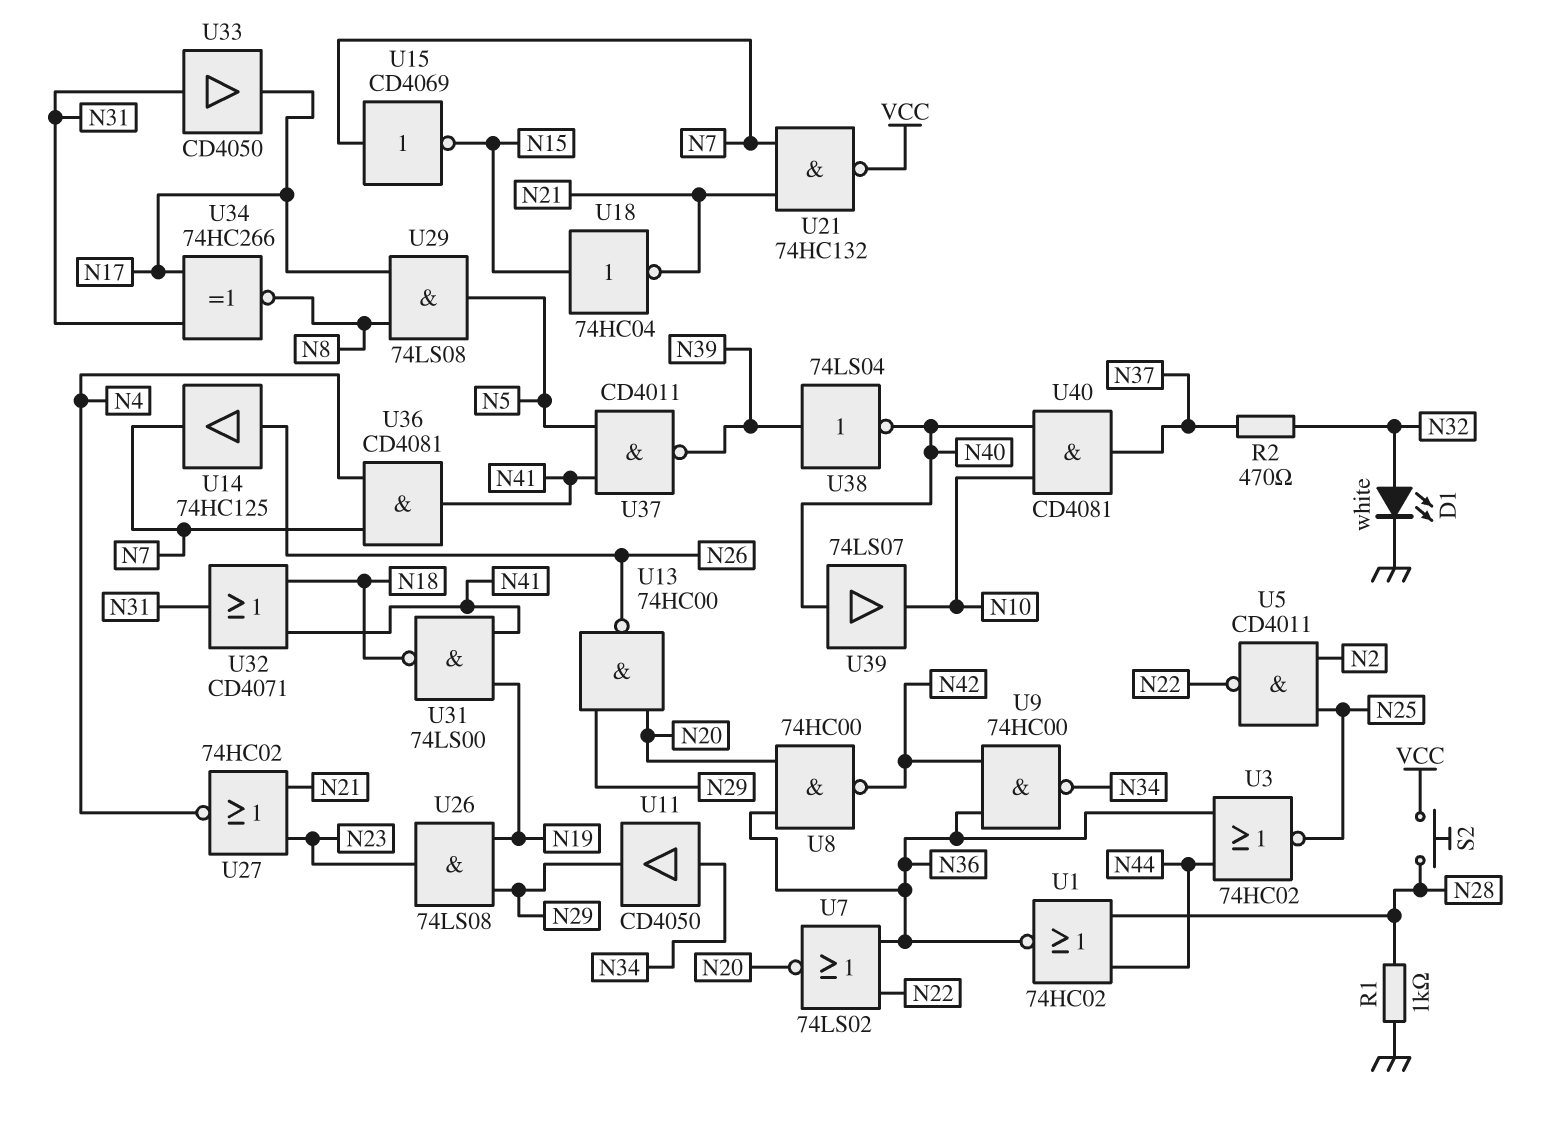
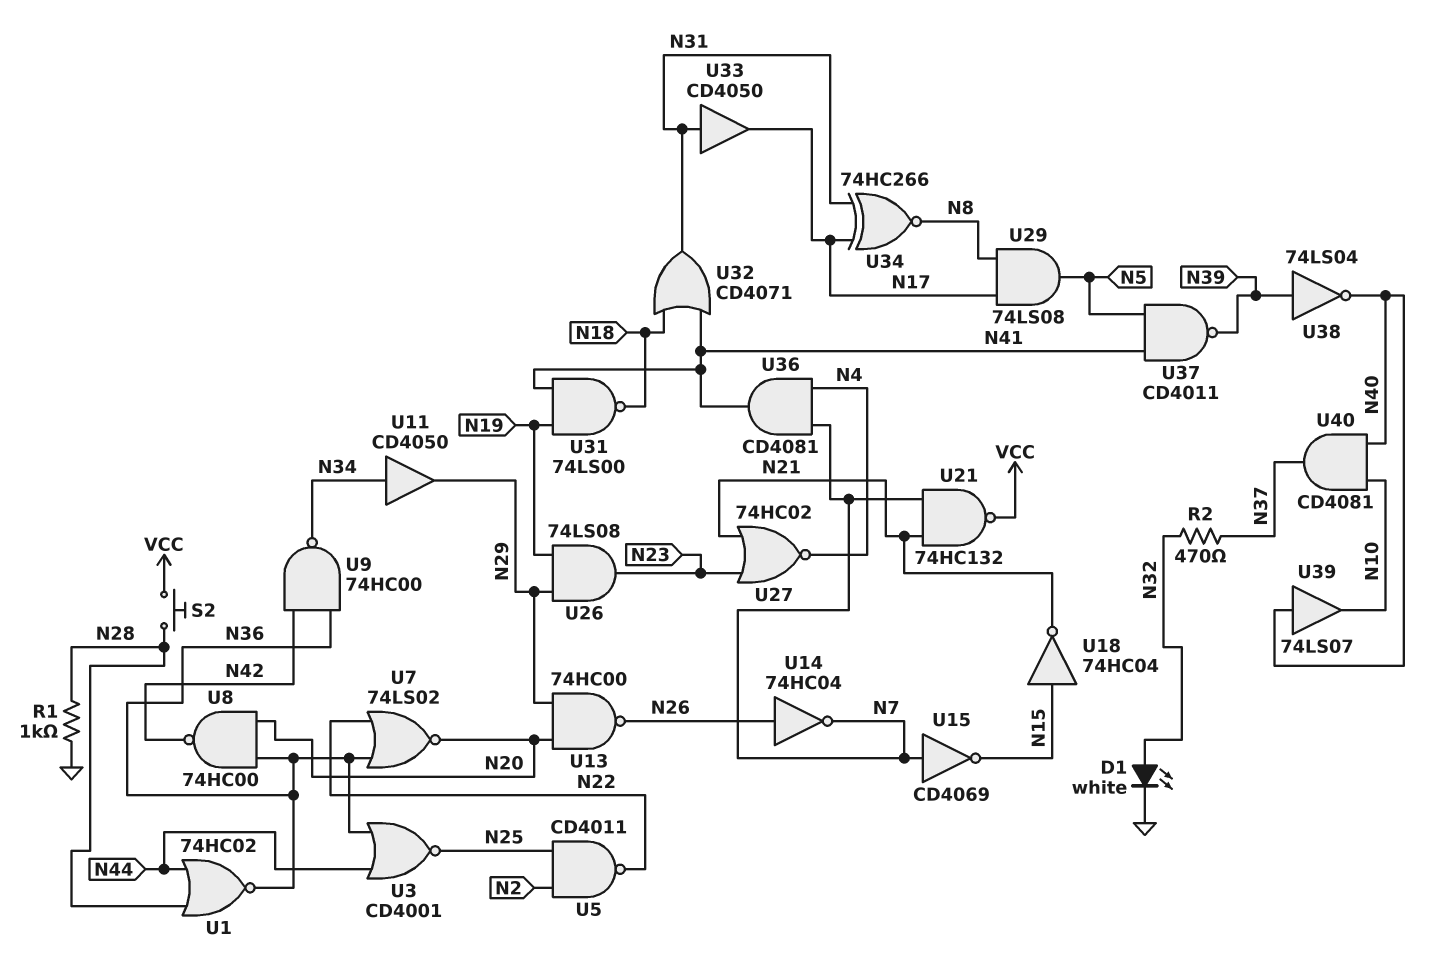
U3: NOR 74HC02 (in N36, in N44, out N25) -> NOR CD4001 (in N36, in N44, out N25)
U14: buffer 74HC125 (in N26, out N7) -> NOT 74HC04 (in N26, out N7)

